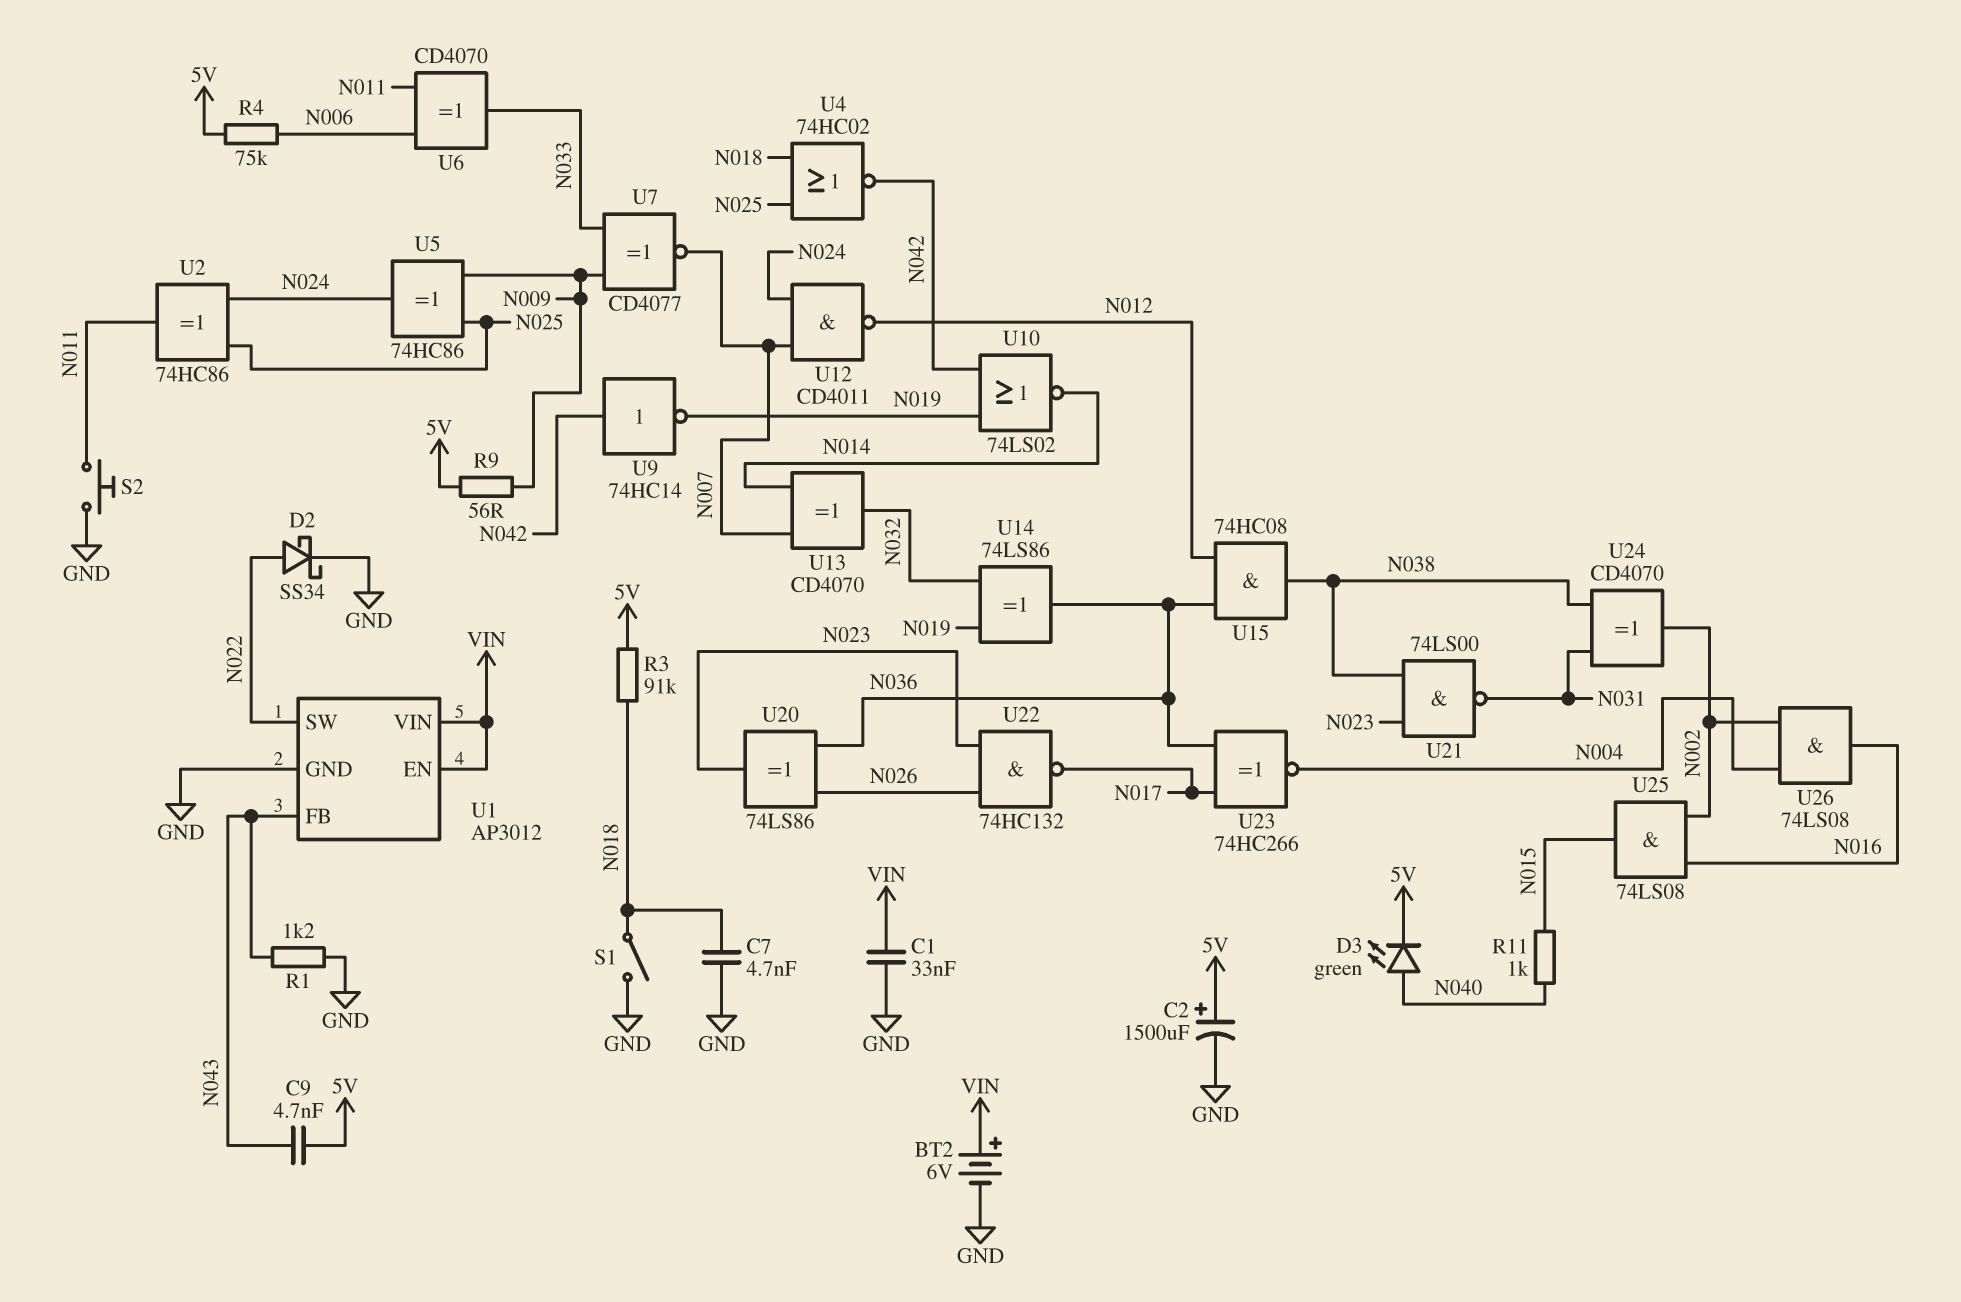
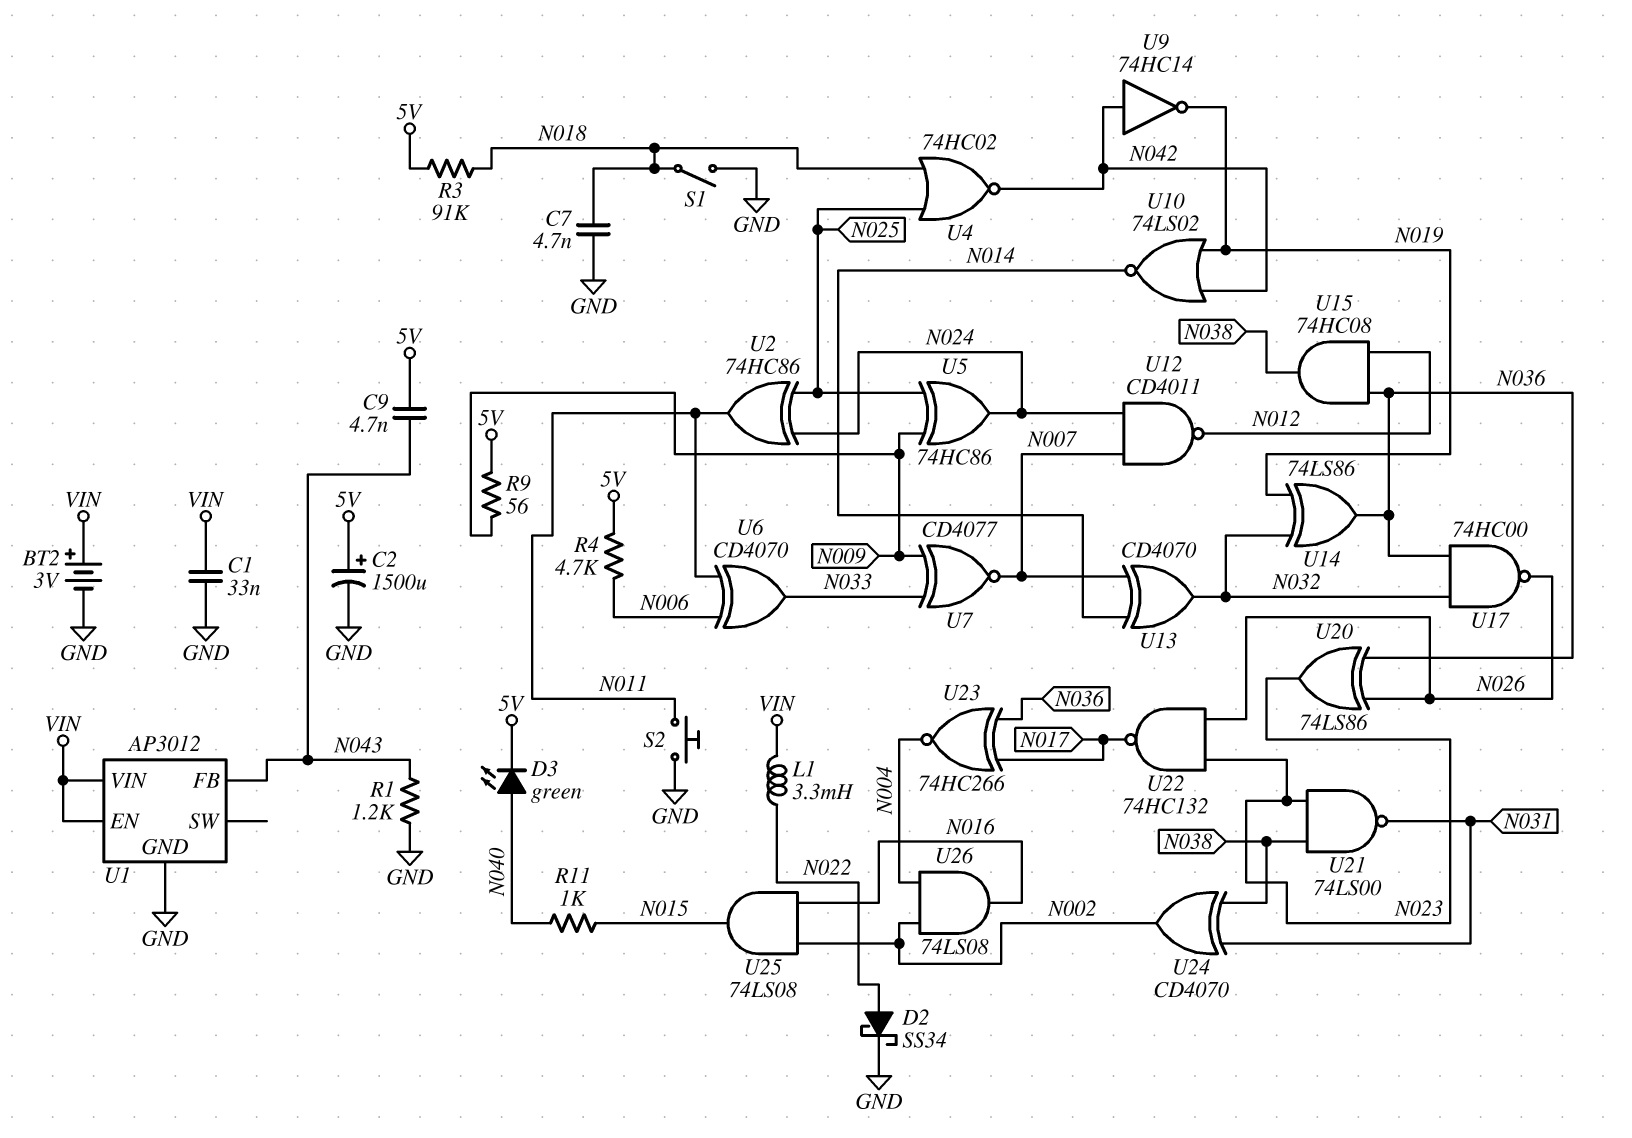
BT2: 6V (plus VIN, minus GND) -> 3V (plus VIN, minus GND)
L1: none -> 3.3mH (N022, VIN)
R4: 75k (5V, N006) -> 4.7k (5V, N006)
U1 pin SW: N022 -> none
U17: none -> NAND 74HC00 (in N032, in N036, out N026)

